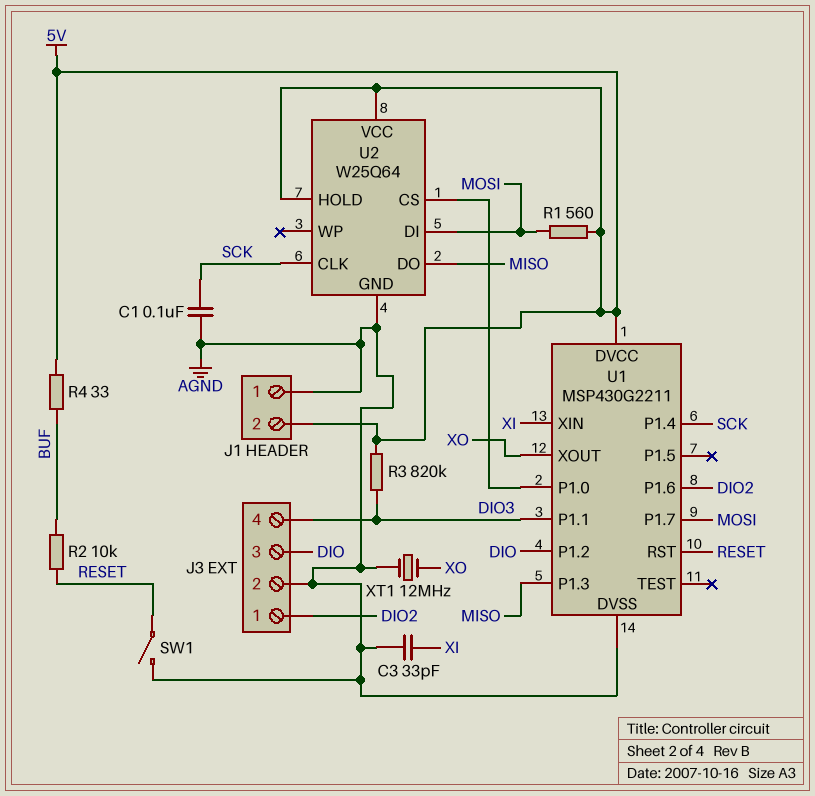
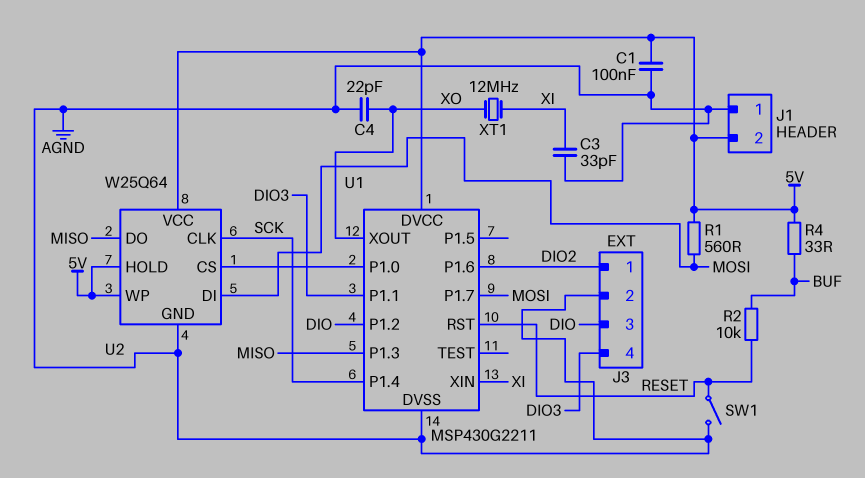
C1: 100nF (AGND, SCK) -> 100nF (5V, AGND)
C4: none -> 22pF (AGND, XO)
R3: 820k (5V, DIO3) -> none
U2 pin WP: none -> 5V
XT1: 12MHz (AGND, XO) -> 12MHz (XI, XO)

